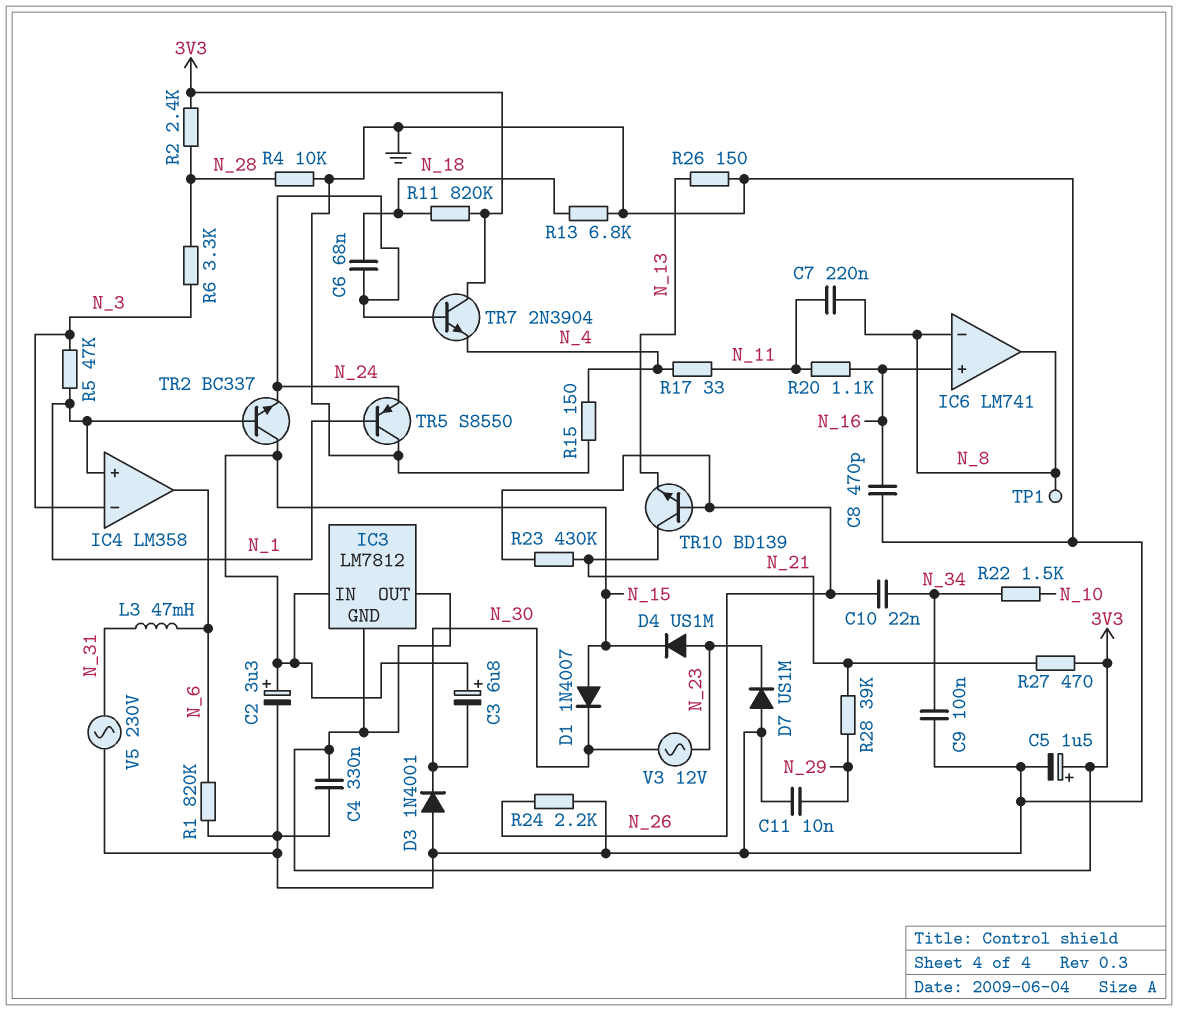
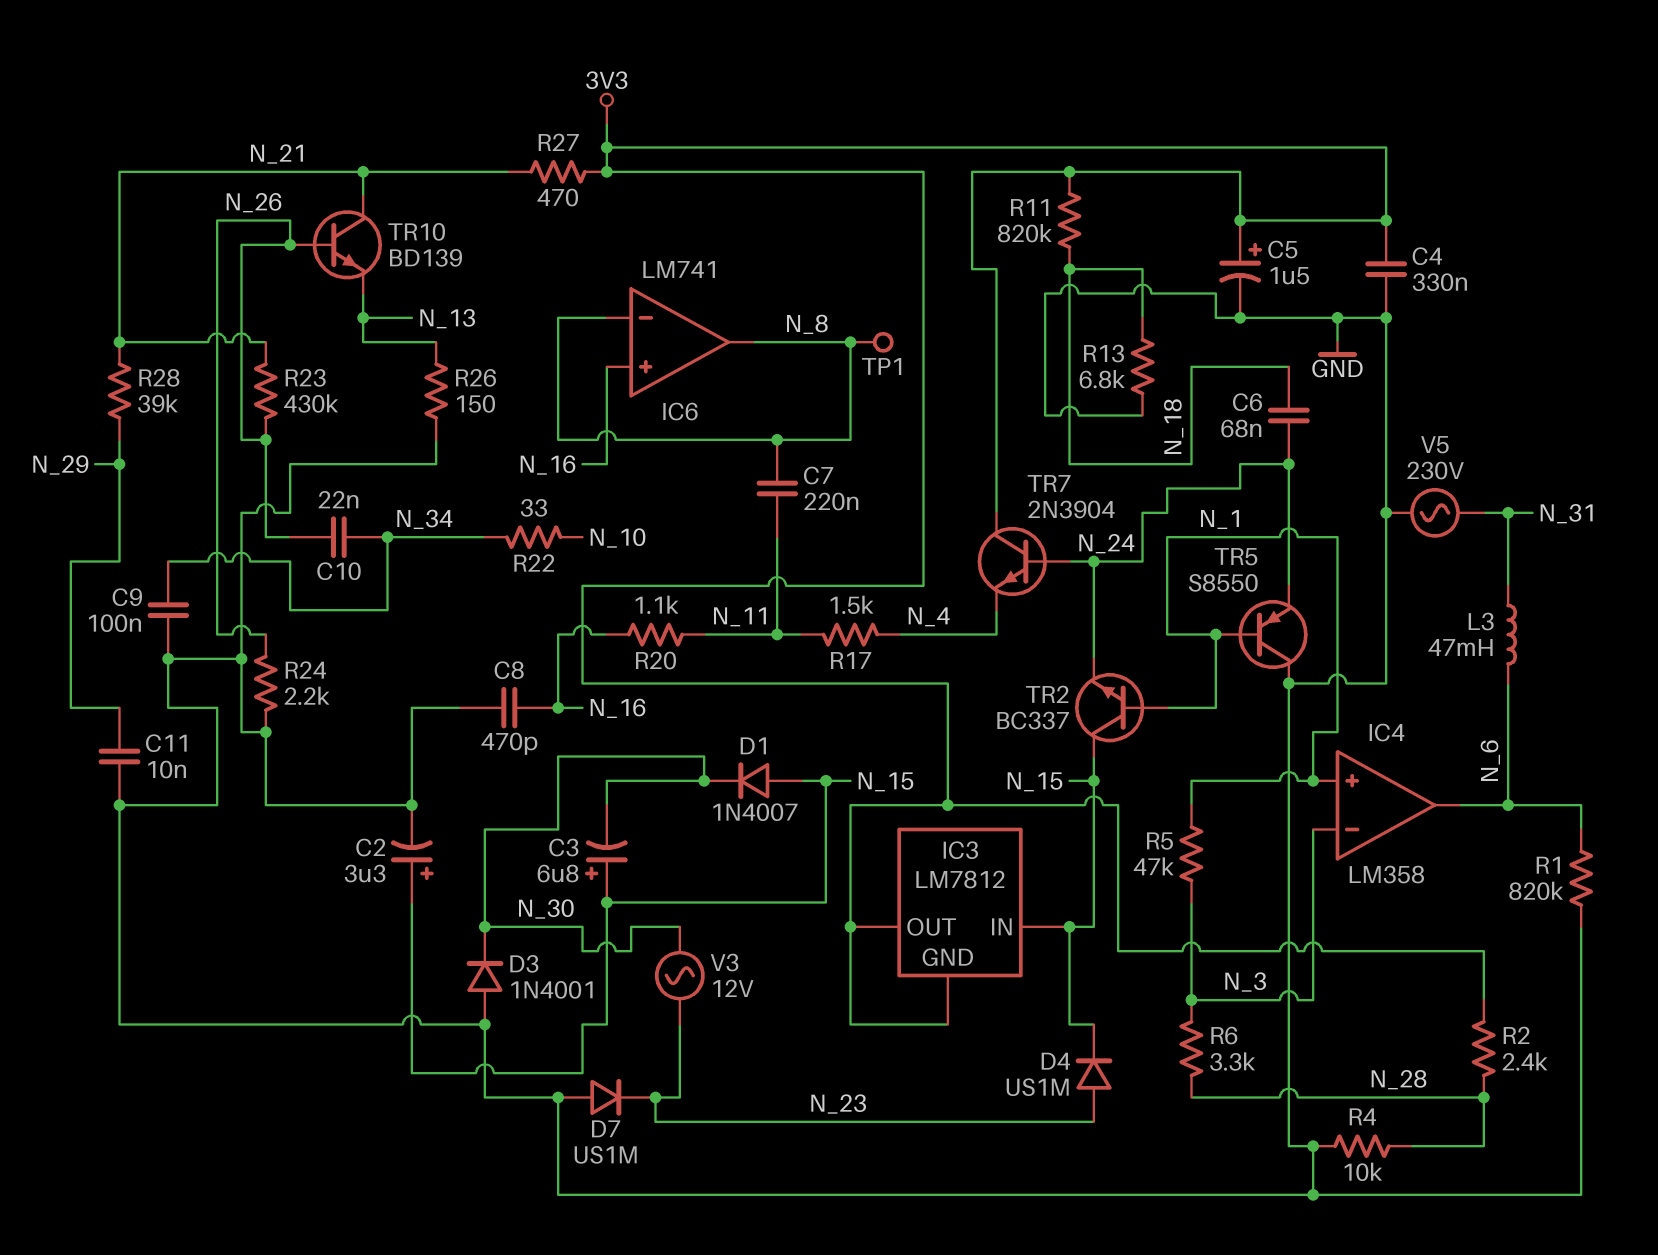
R15: 150 (GND, N_4) -> none
R17: 33 (N_4, N_11) -> 1.5k (N_4, N_11)
R22: 1.5k (N_10, N_34) -> 33 (N_10, N_34)

